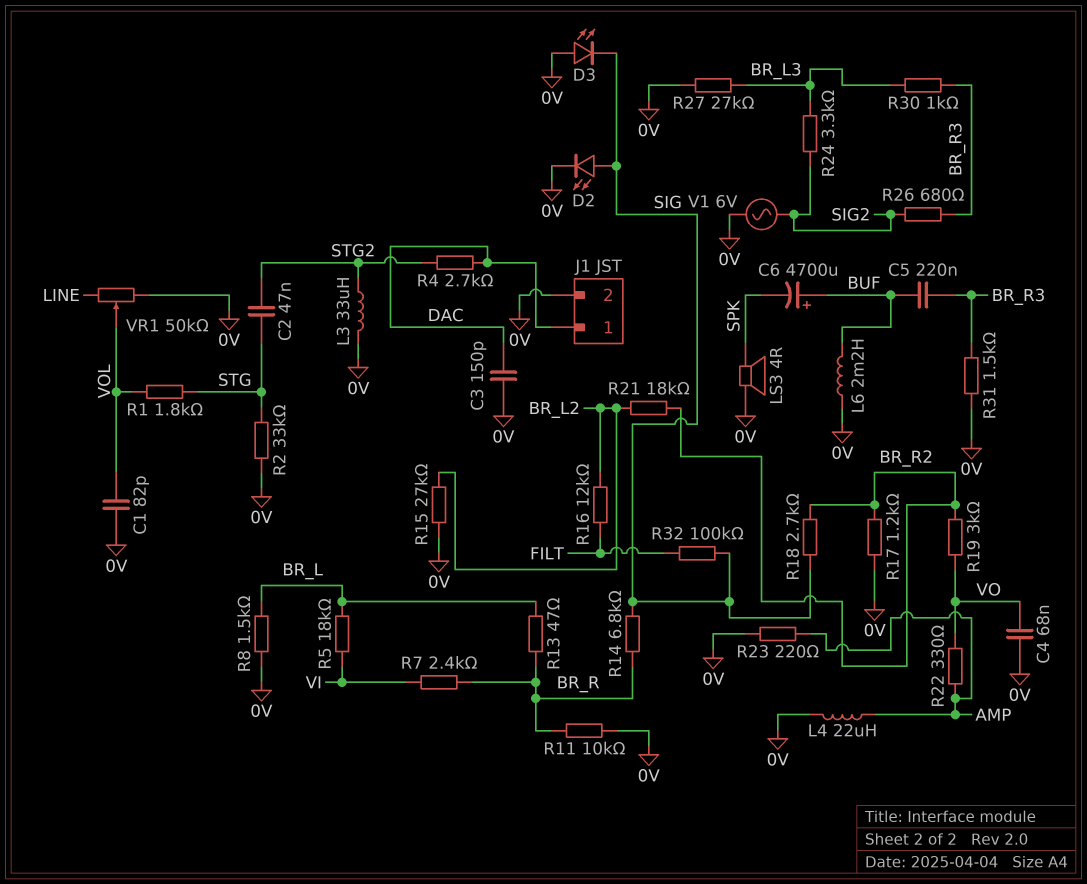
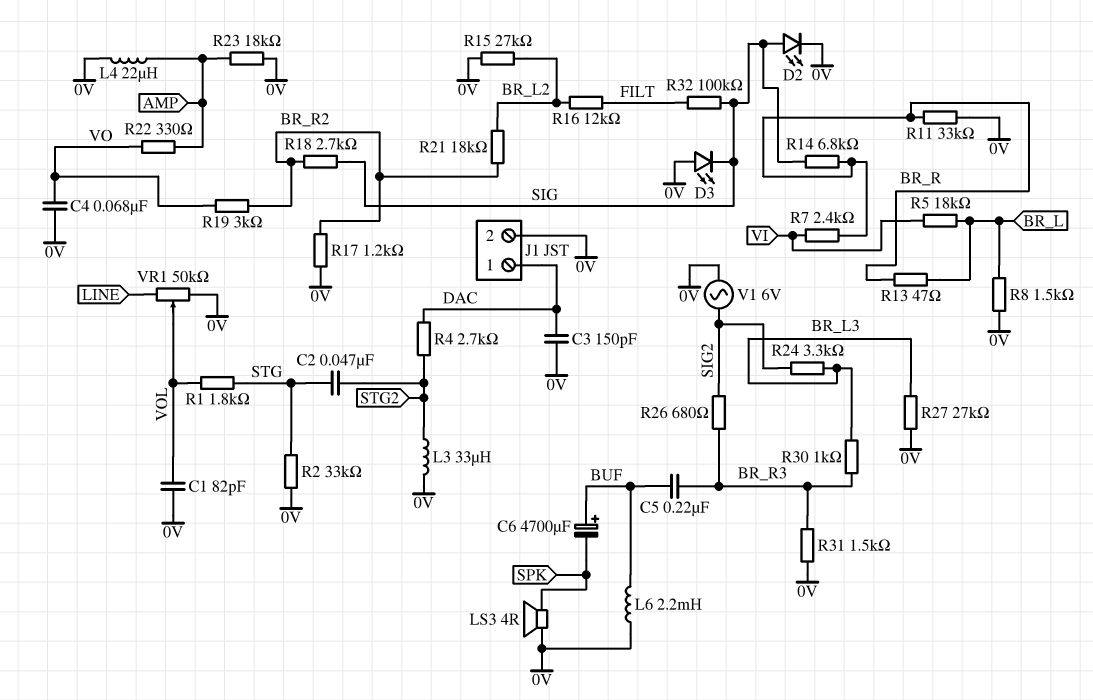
R11: 10k (0V, BR_R) -> 33k (0V, BR_R)
R23: 220 (0V, AMP) -> 18k (0V, AMP)

